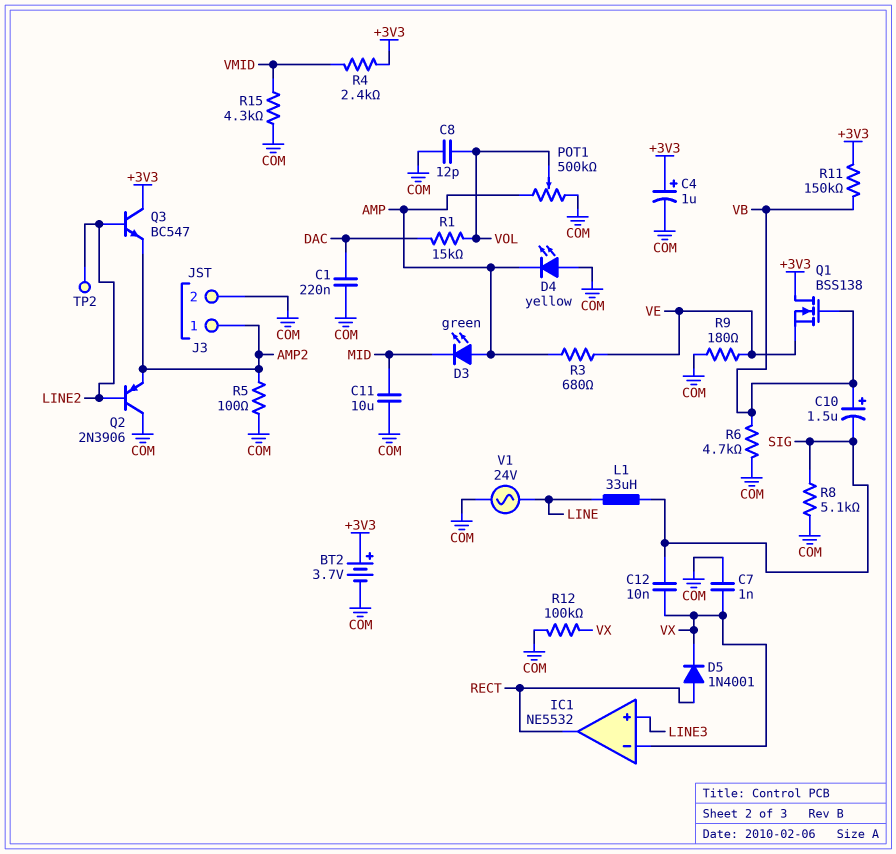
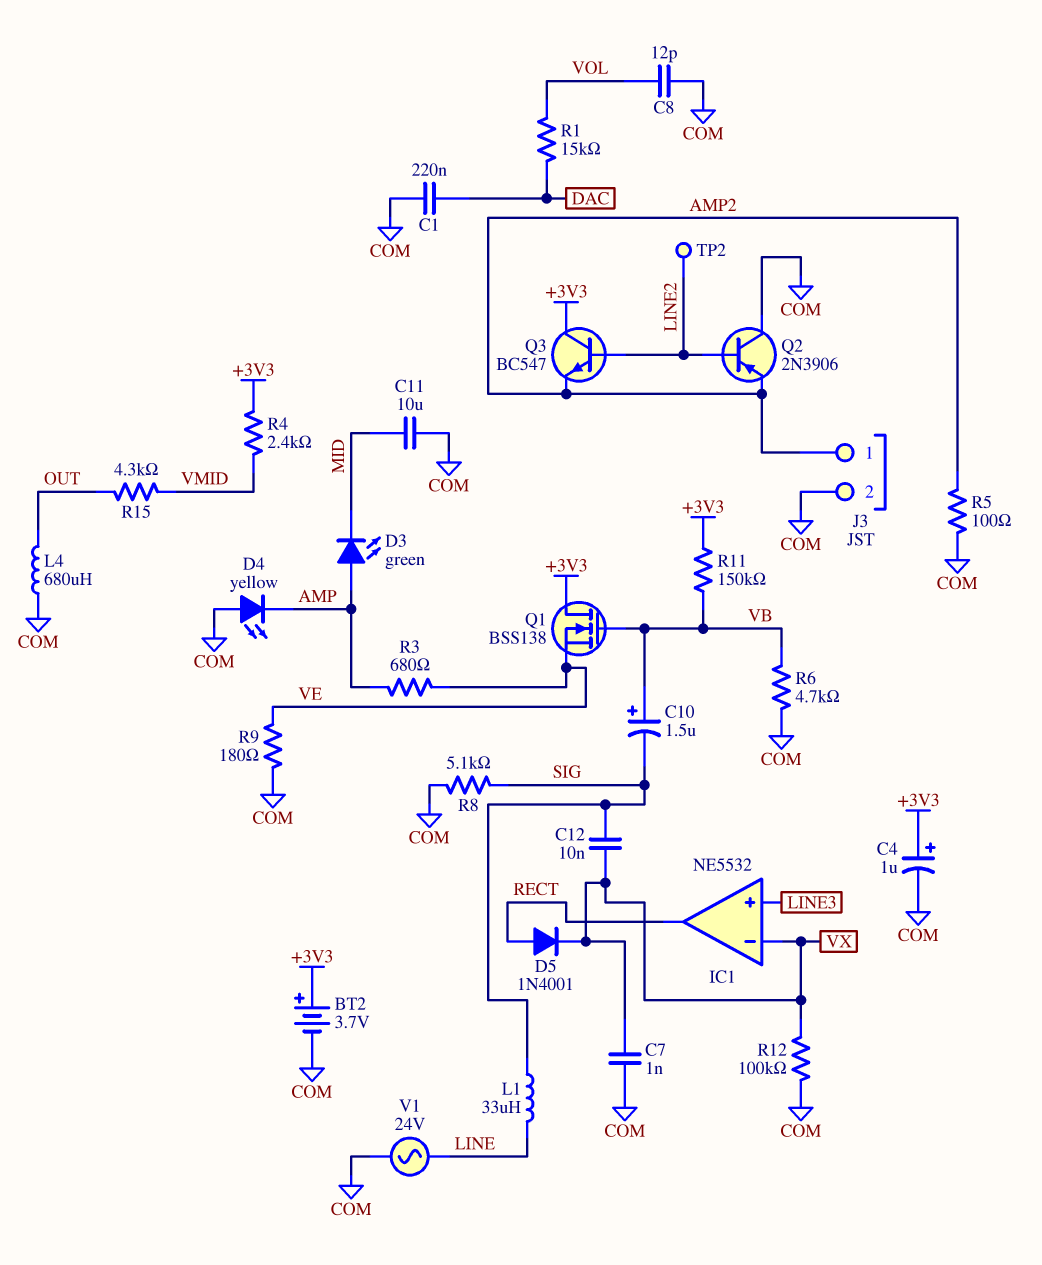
L4: none -> 680uH (COM, OUT)
POT1: 500k (AMP, COM, wiper VOL) -> none
R15: 4.3k (COM, VMID) -> 4.3k (OUT, VMID)

